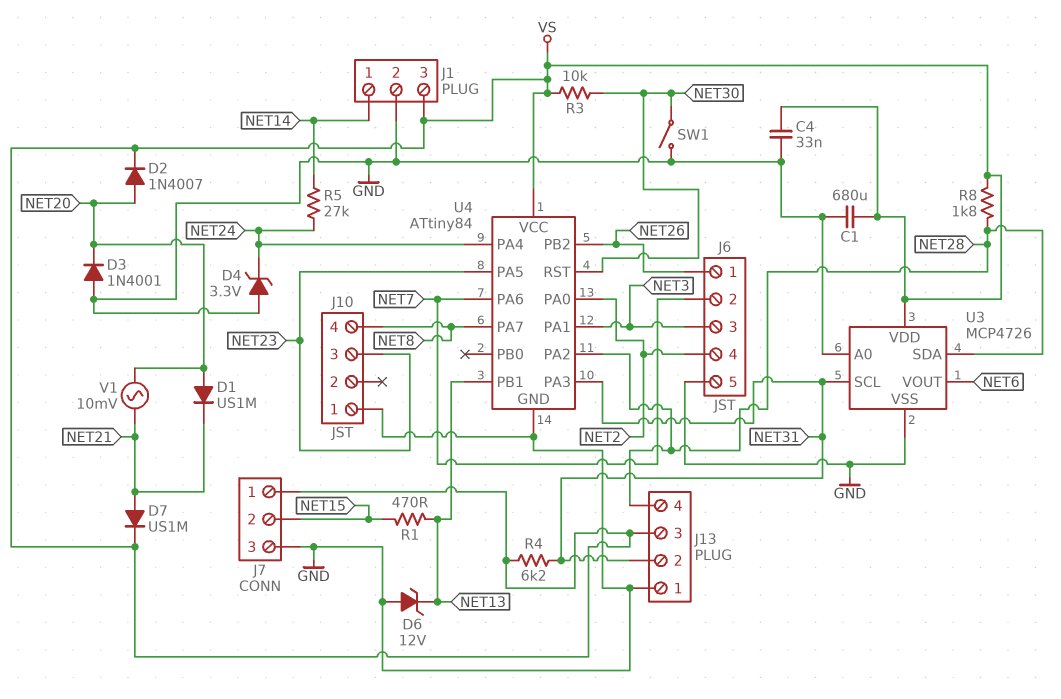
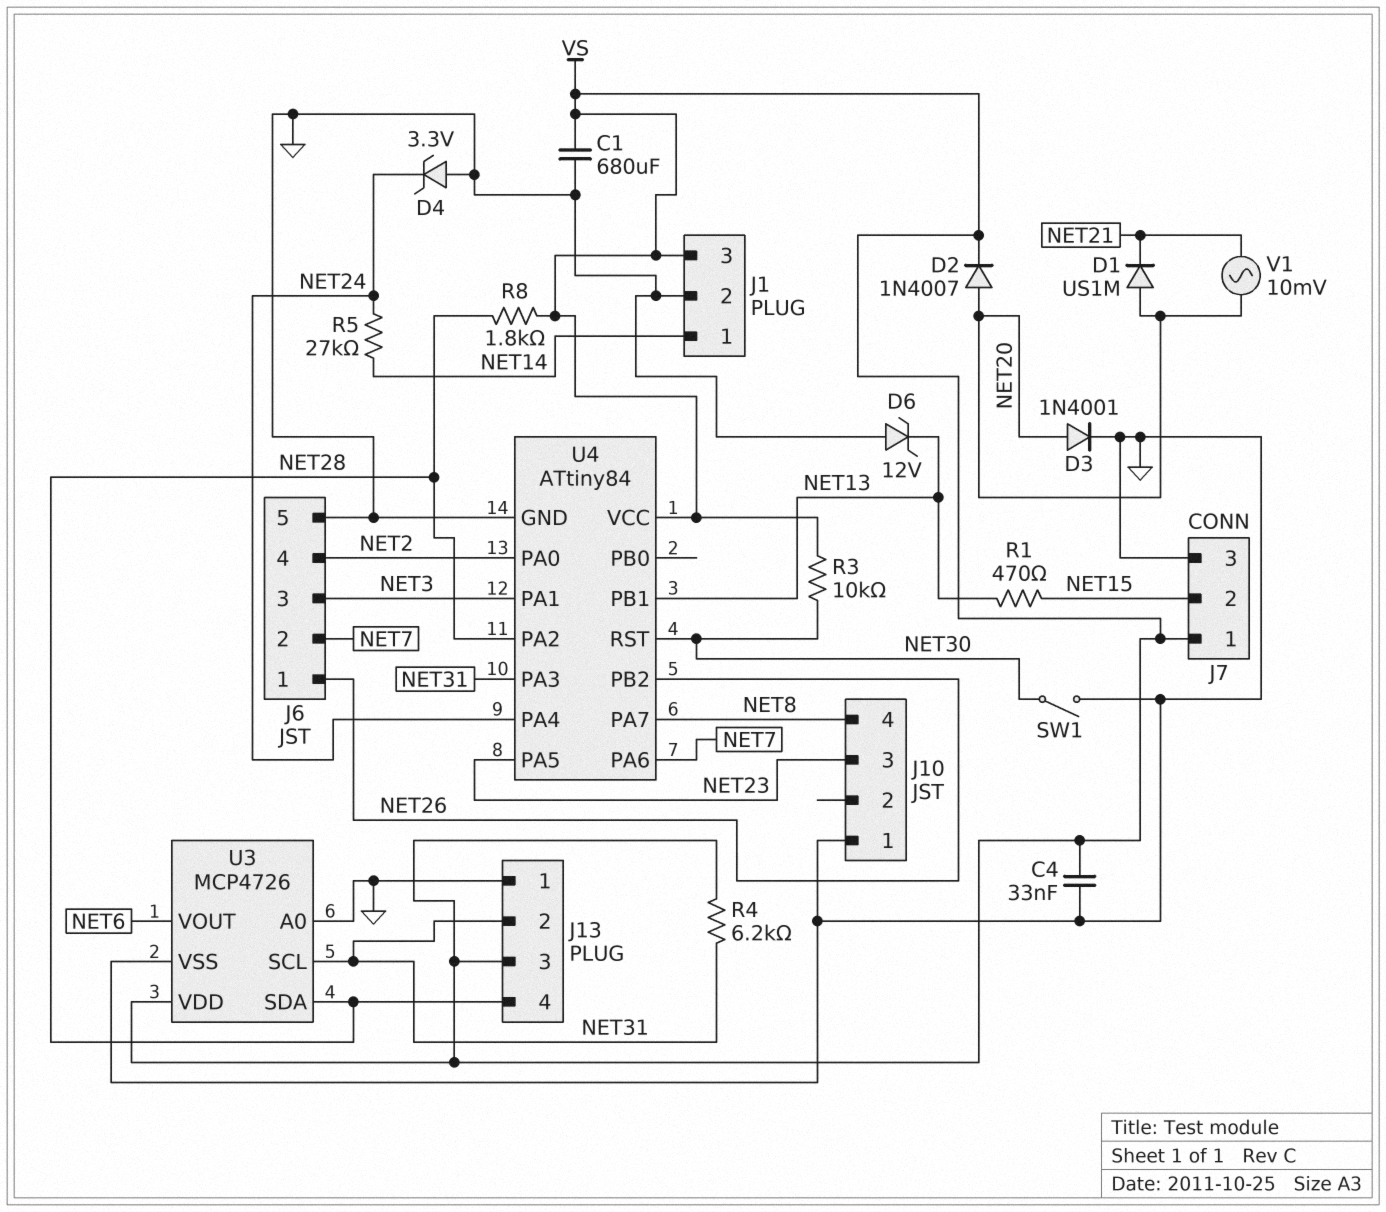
D3: diode 1N4001 (A GND, K NET20) -> diode 1N4001 (A NET20, K GND)
D7: diode US1M (A NET21, K VS) -> none

